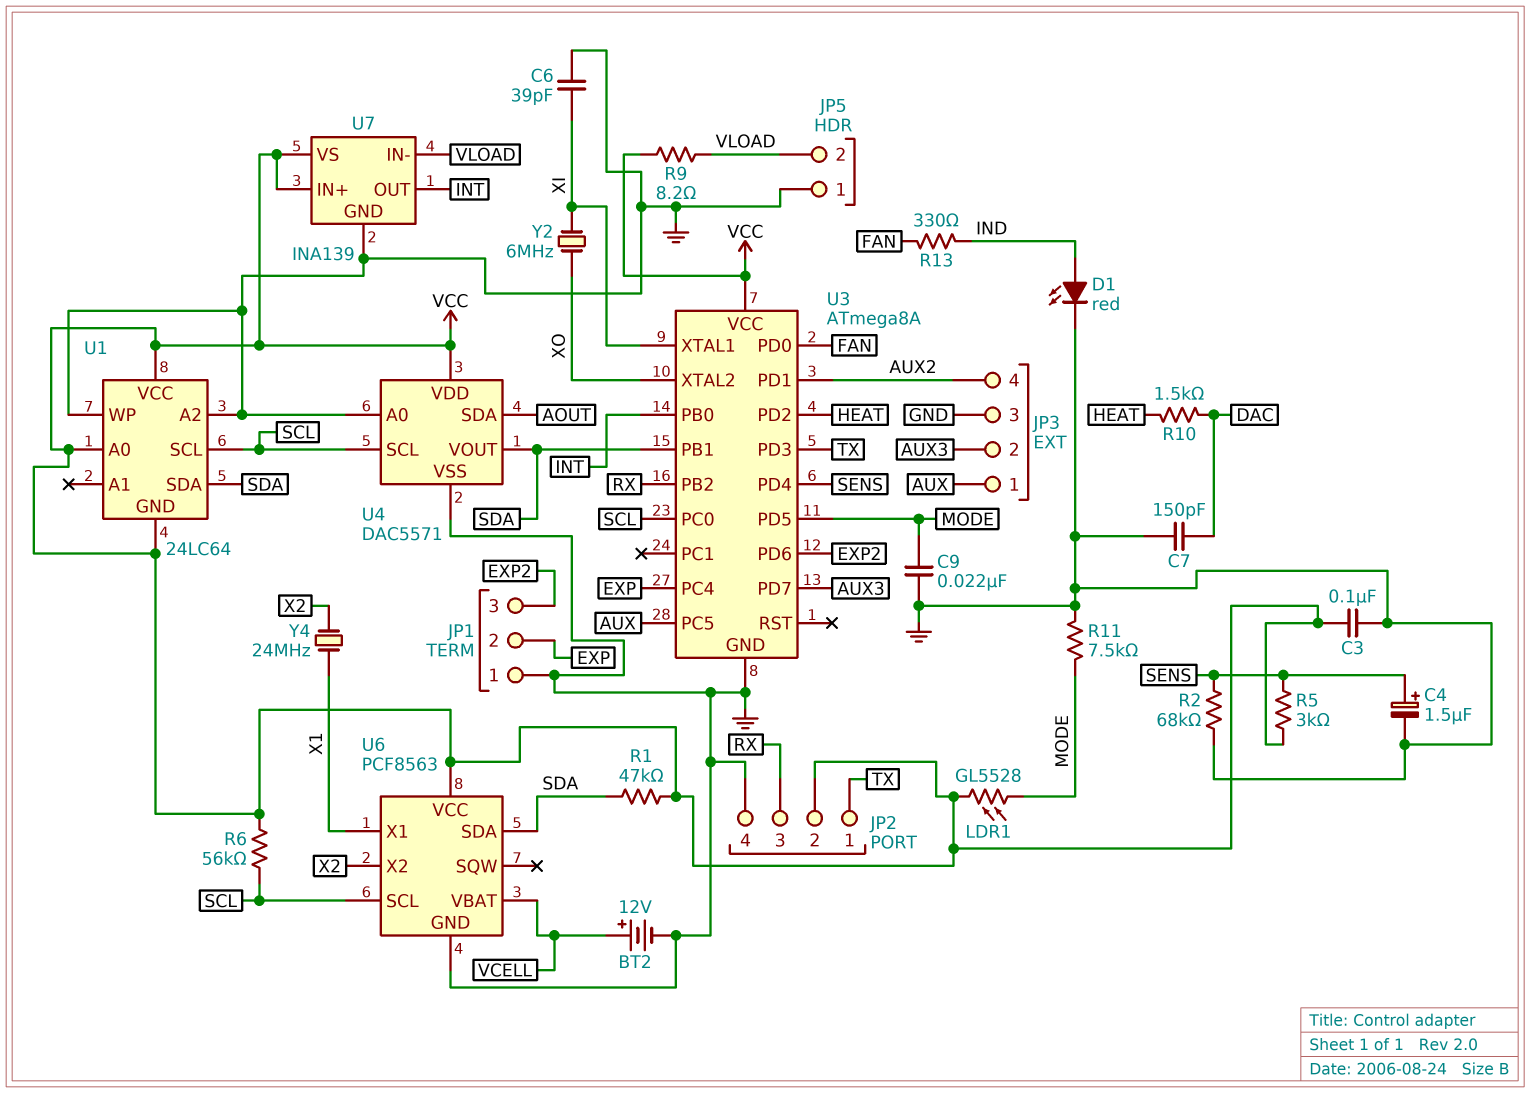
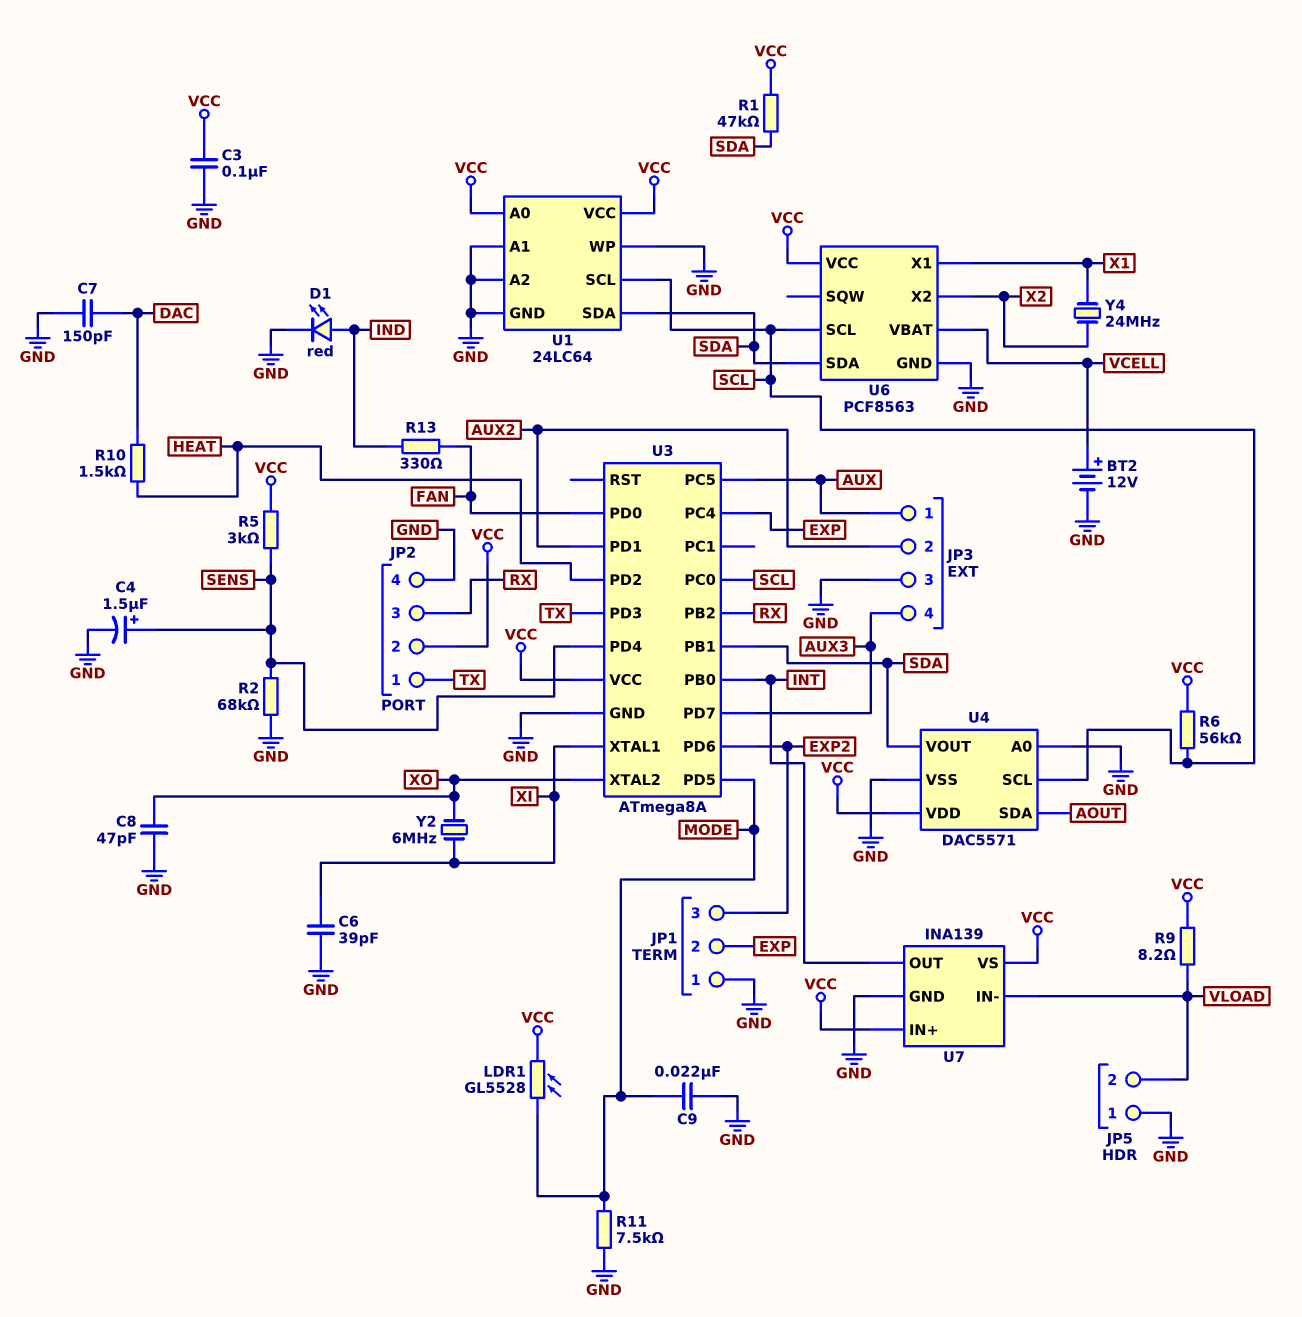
C8: none -> 47pF (GND, XO)
JP3 pin 2: AUX3 -> AUX2
JP3 pin 4: AUX2 -> AUX3
U1 pin A1: none -> GND
U1 pin GND: VCC -> GND

